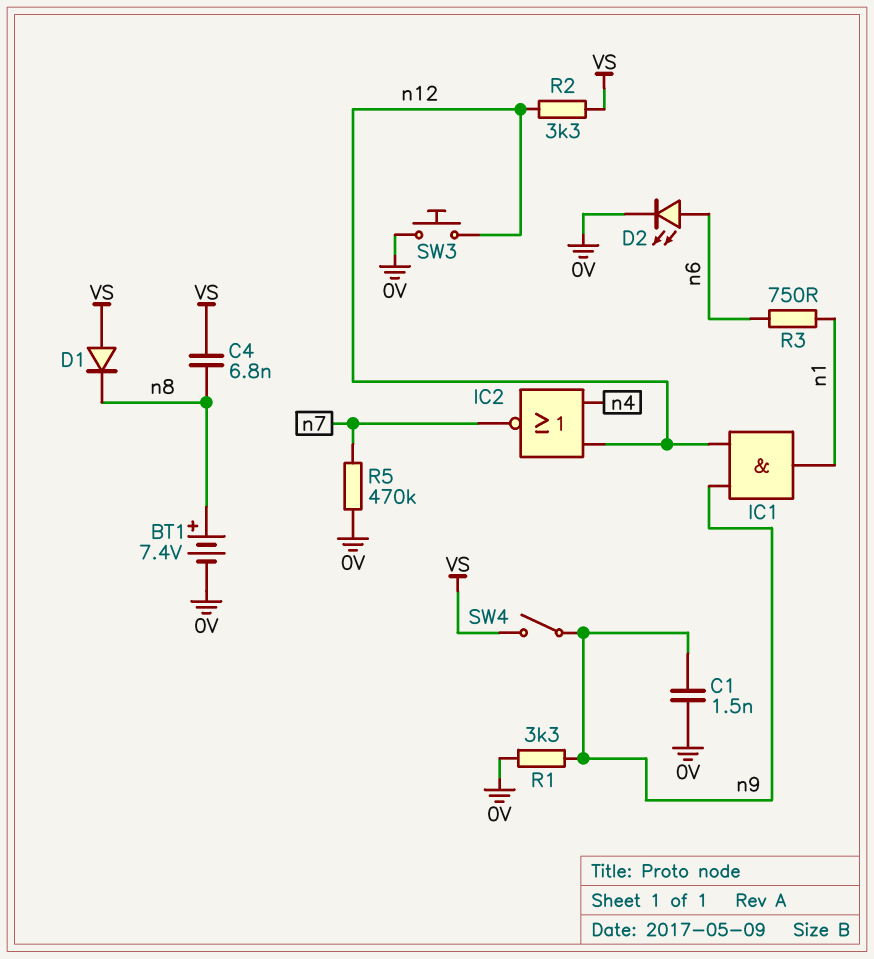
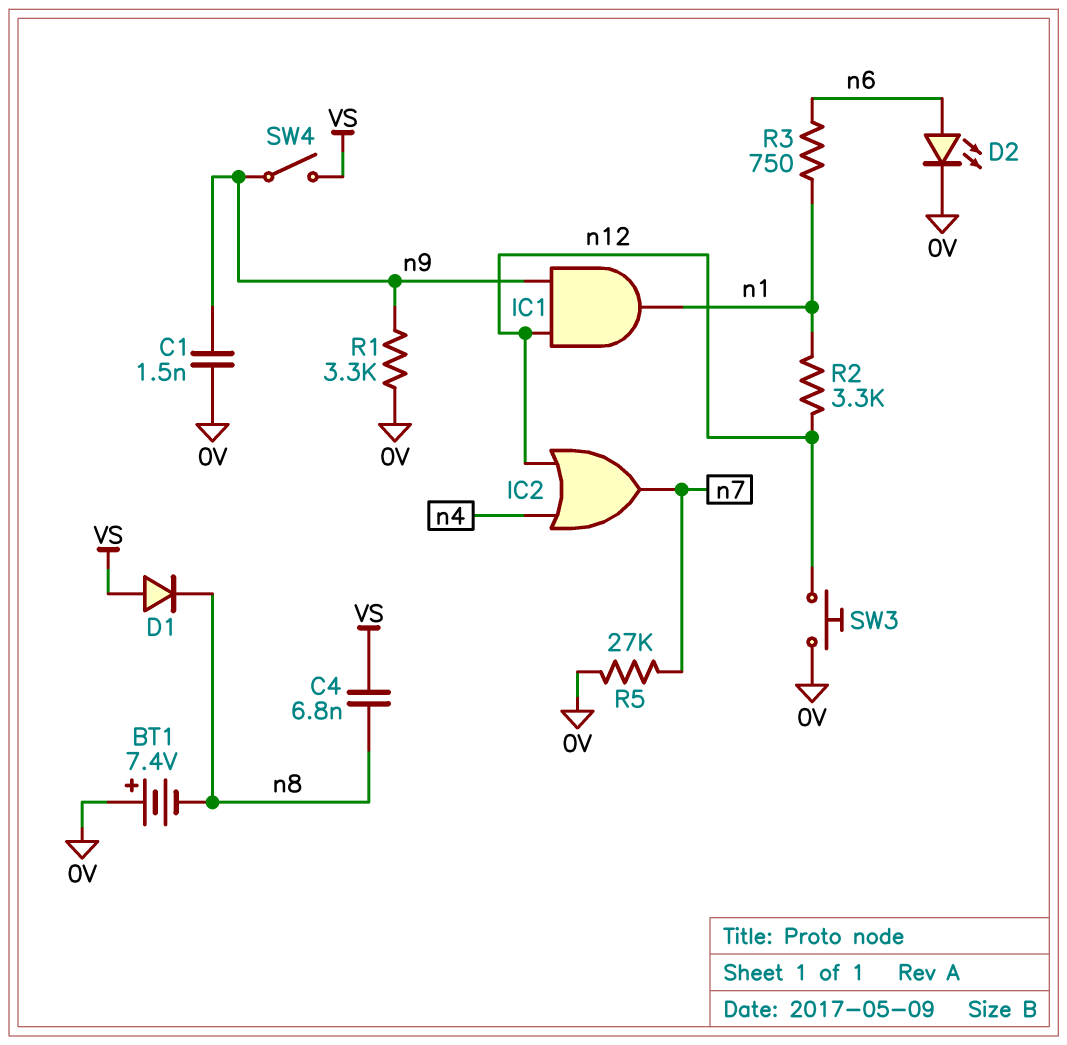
BT1: 7.4V (plus n8, minus 0V) -> 7.4V (plus 0V, minus n8)
IC2: NOR (in n4, in n12, out n7) -> OR (in n4, in n12, out n7)
R2: 3.3k (VS, n12) -> 3.3k (n1, n12)
R5: 470k (0V, n7) -> 27k (0V, n7)

